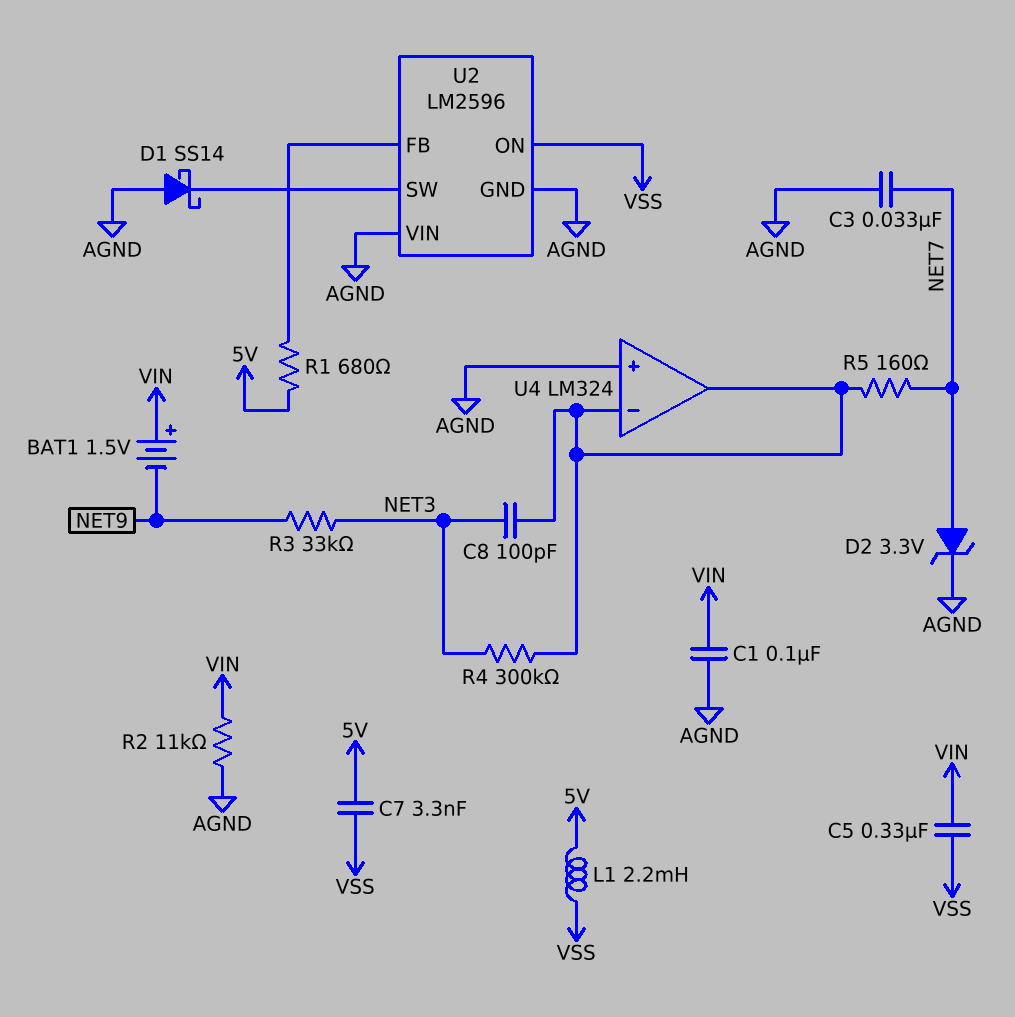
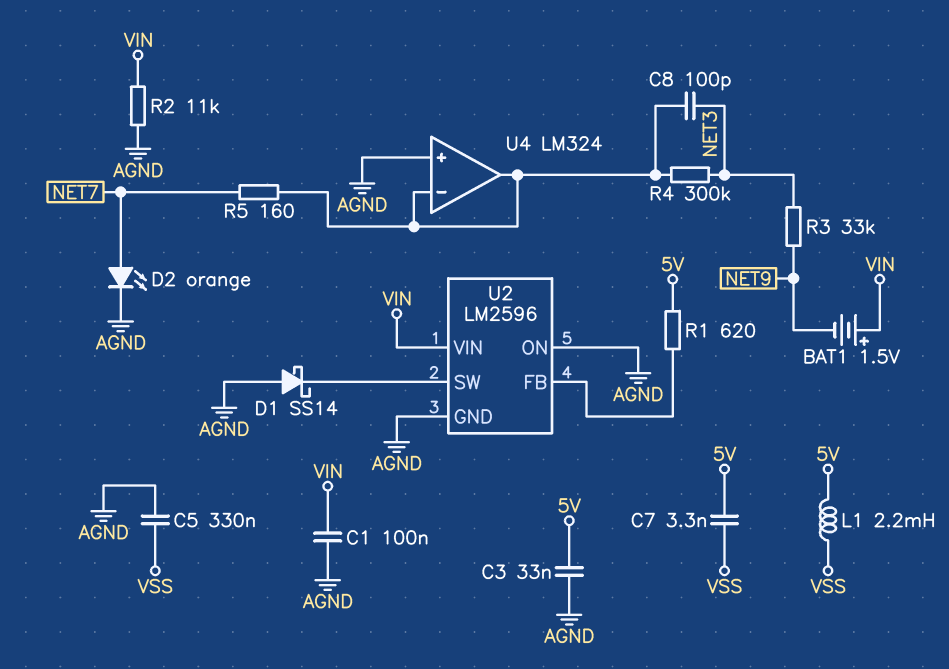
C3: 33nF (AGND, NET7) -> 33nF (5V, AGND)
C5: 330nF (VIN, VSS) -> 330nF (AGND, VSS)
D2: zener 3.3V (A NET7, K AGND) -> LED orange (A NET7, K AGND)
R1: 680 (5V, U2/FB) -> 620 (5V, U2/FB)
U2 pin ON: VSS -> AGND
U2 pin VIN: AGND -> VIN

